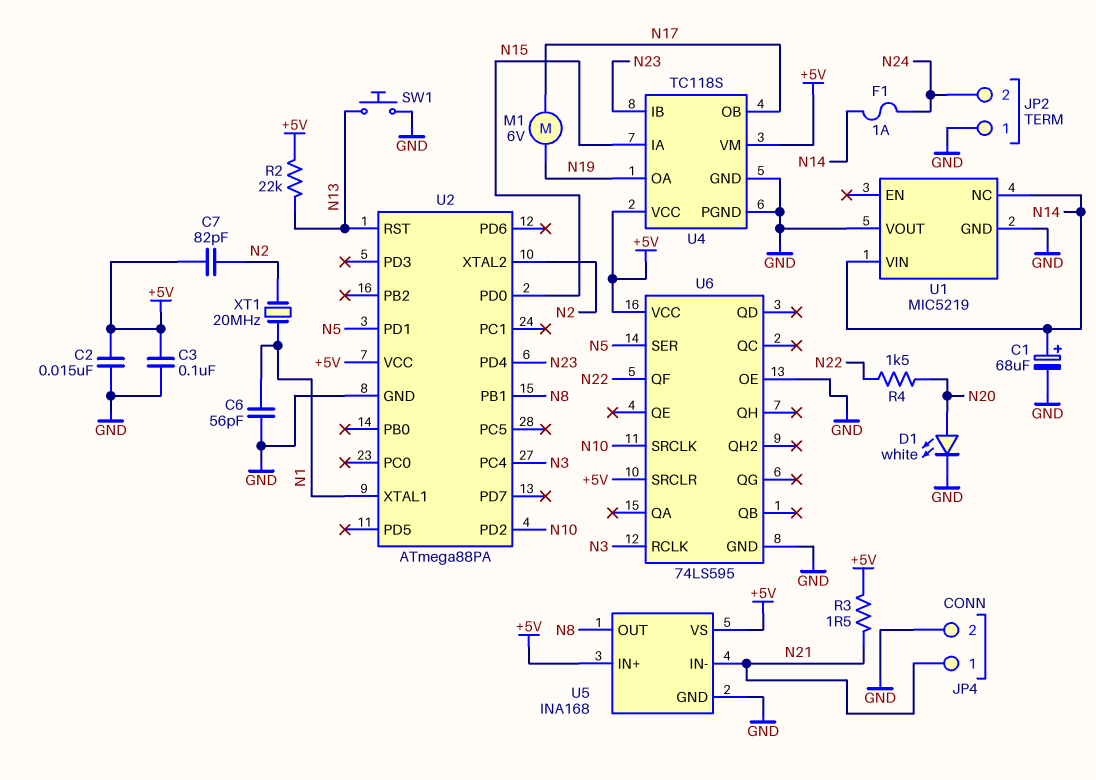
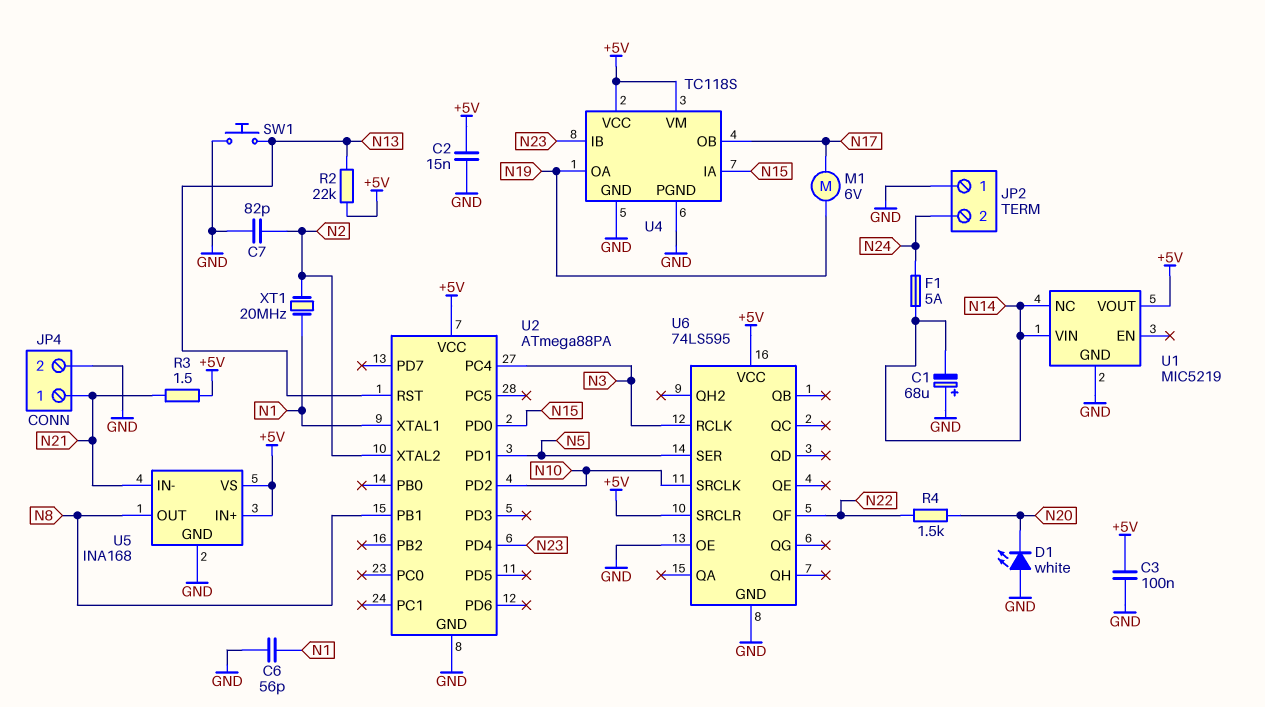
C1: 68uF (plus N14, minus GND) -> 68uF (plus GND, minus N14)
C7: 82pF (+5V, N2) -> 82pF (GND, N2)
D1: LED white (A N20, K GND) -> LED white (A GND, K N20)
F1: 1A (N14, N24) -> 5A (N14, N24)
U1 pin VOUT: GND -> +5V

